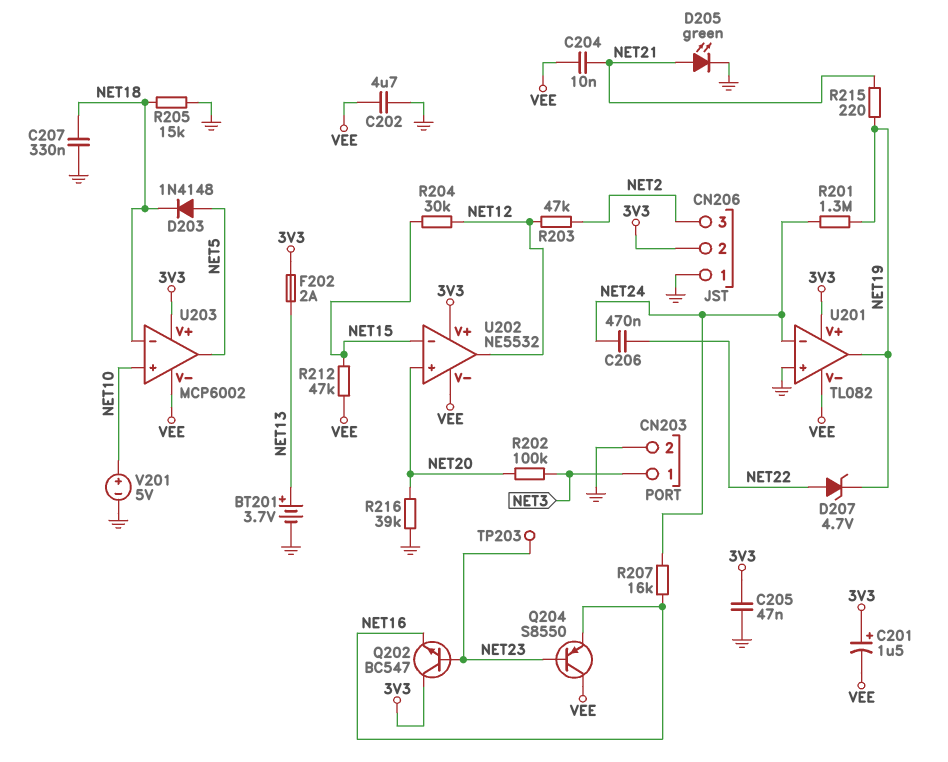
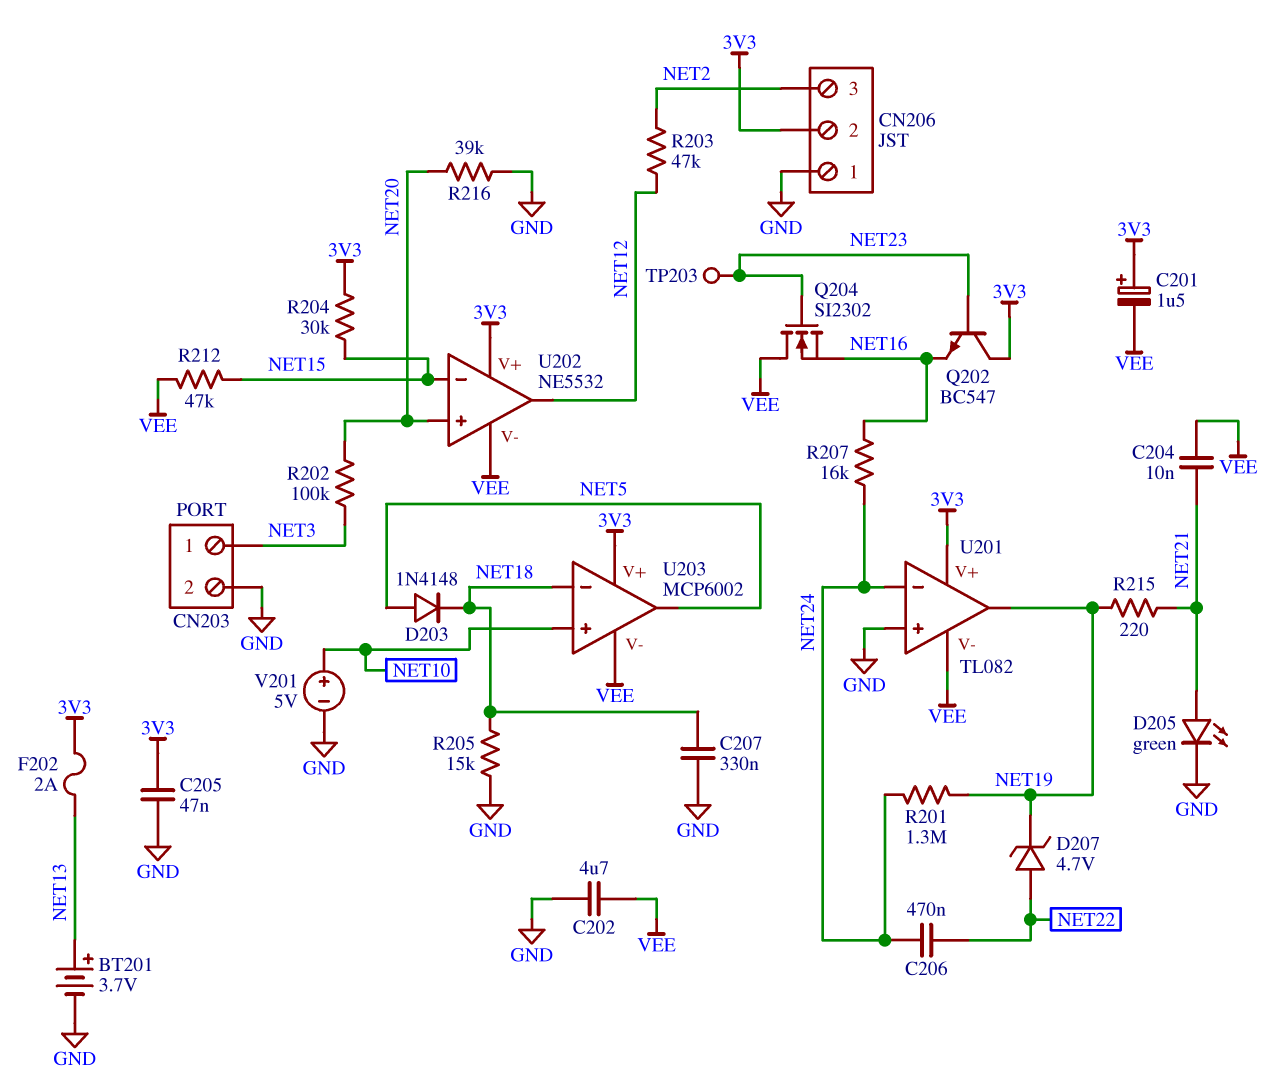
Q204: PNP S8550 (B NET23, C VEE, E NET16) -> NMOS SI2302 (G NET23, D VEE, S NET16)
R204: 30k (NET12, NET15) -> 30k (3V3, NET15)

